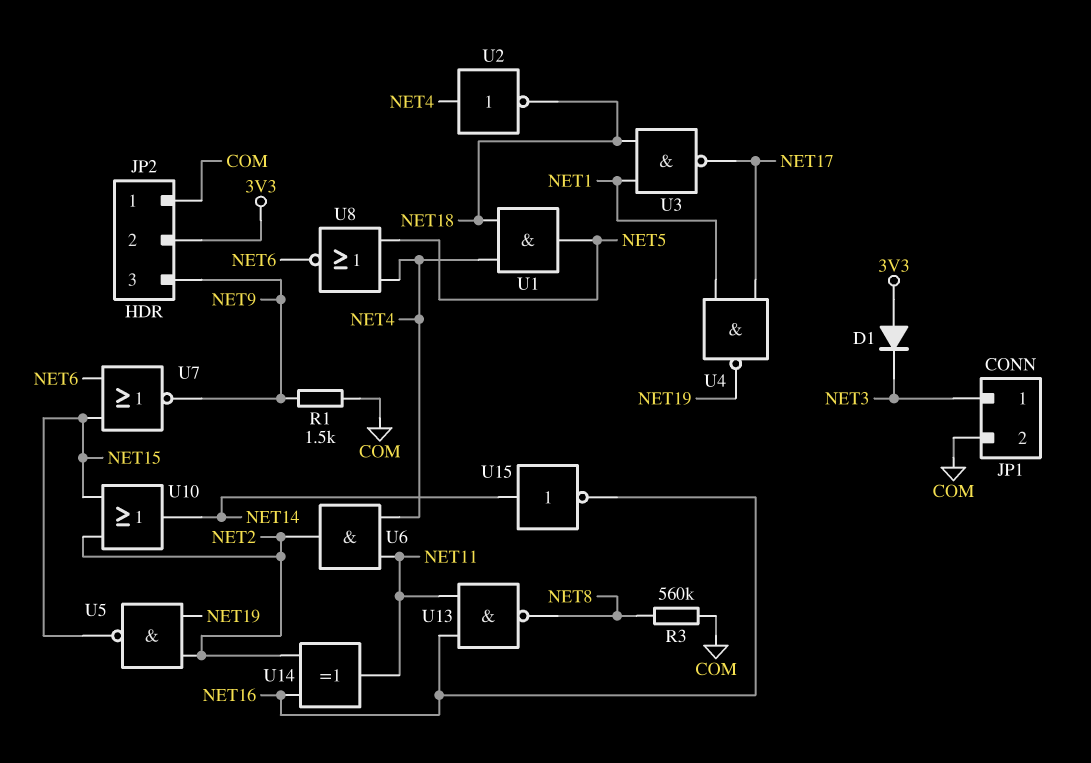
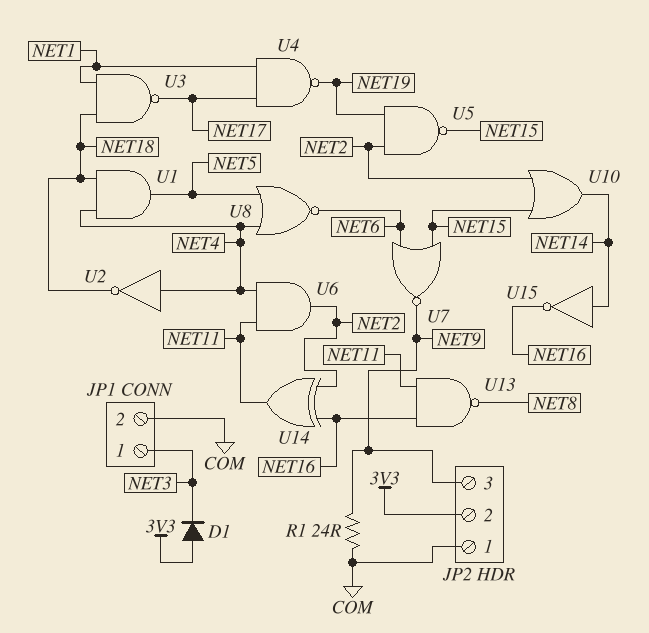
R1: 1.5k (COM, NET9) -> 24 (COM, NET9)
R3: 560k (COM, NET8) -> none

